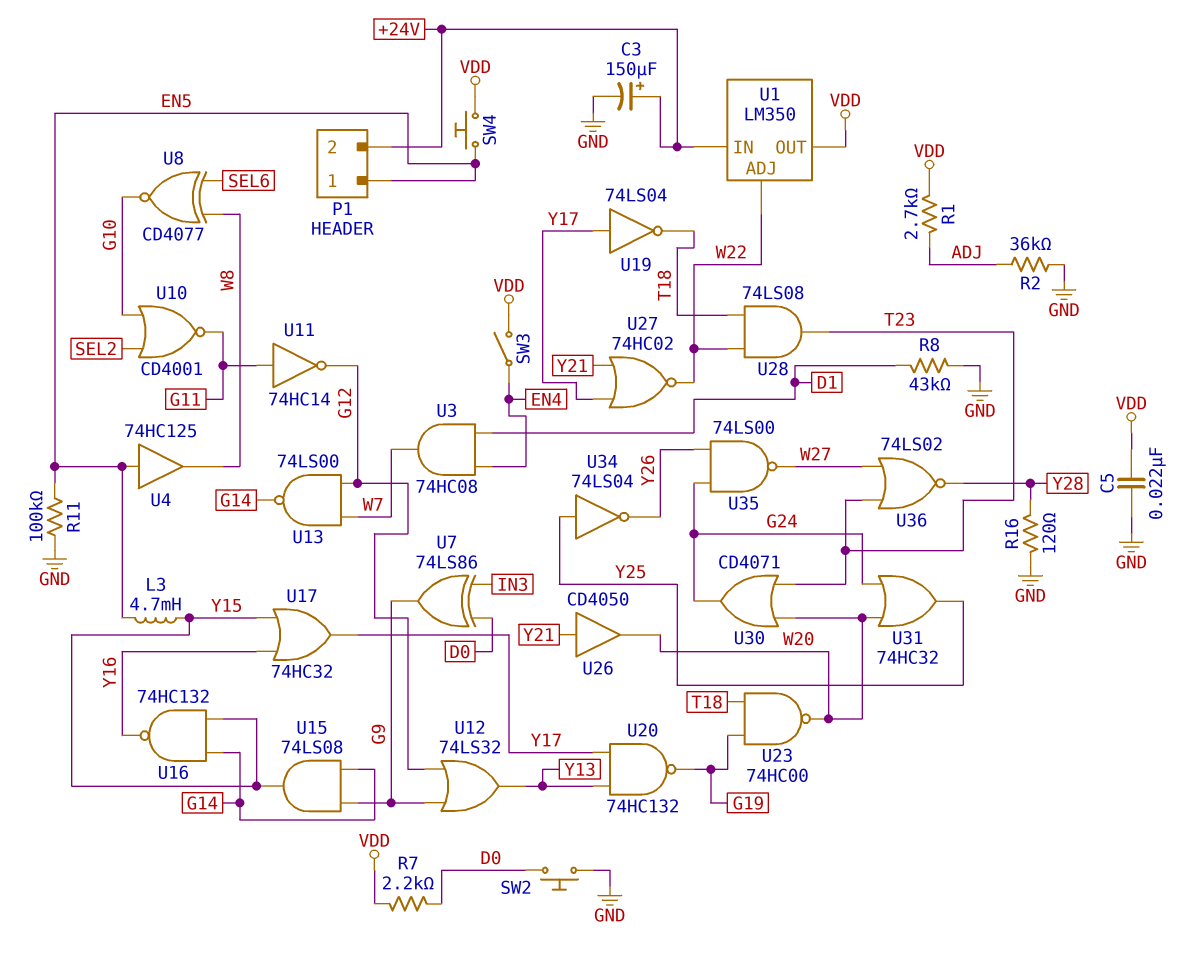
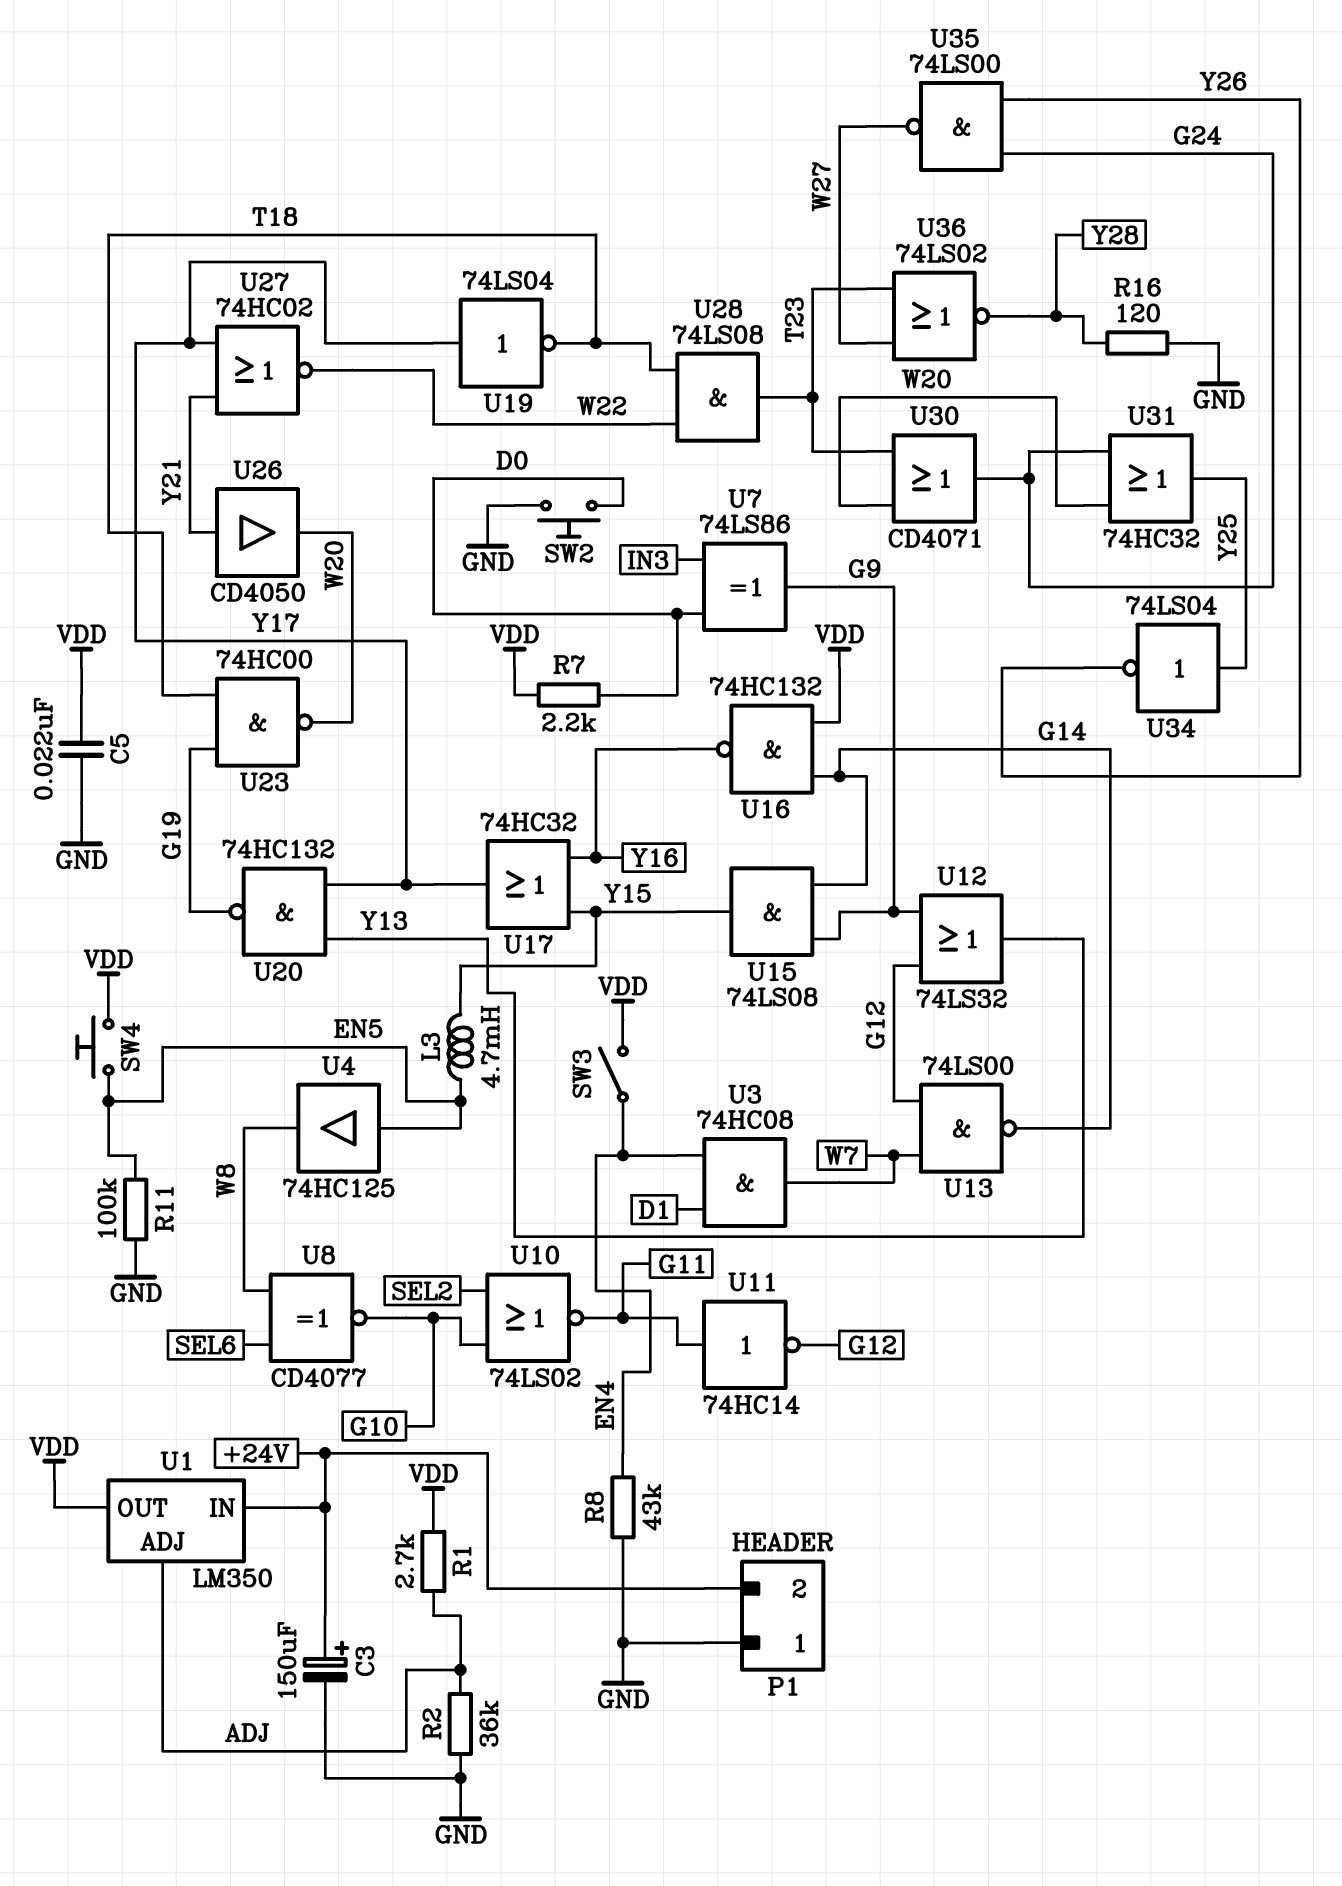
P1 pin 1: EN5 -> GND
R8: 43k (D1, GND) -> 43k (EN4, GND)
U1 pin ADJ: W22 -> ADJ
U10: NOR CD4001 (in G10, in SEL2, out G11) -> NOR 74LS02 (in G10, in SEL2, out G11)
U16: NAND 74HC132 (in G14, in Y15, out Y16) -> NAND 74HC132 (in G14, in VDD, out Y16)

